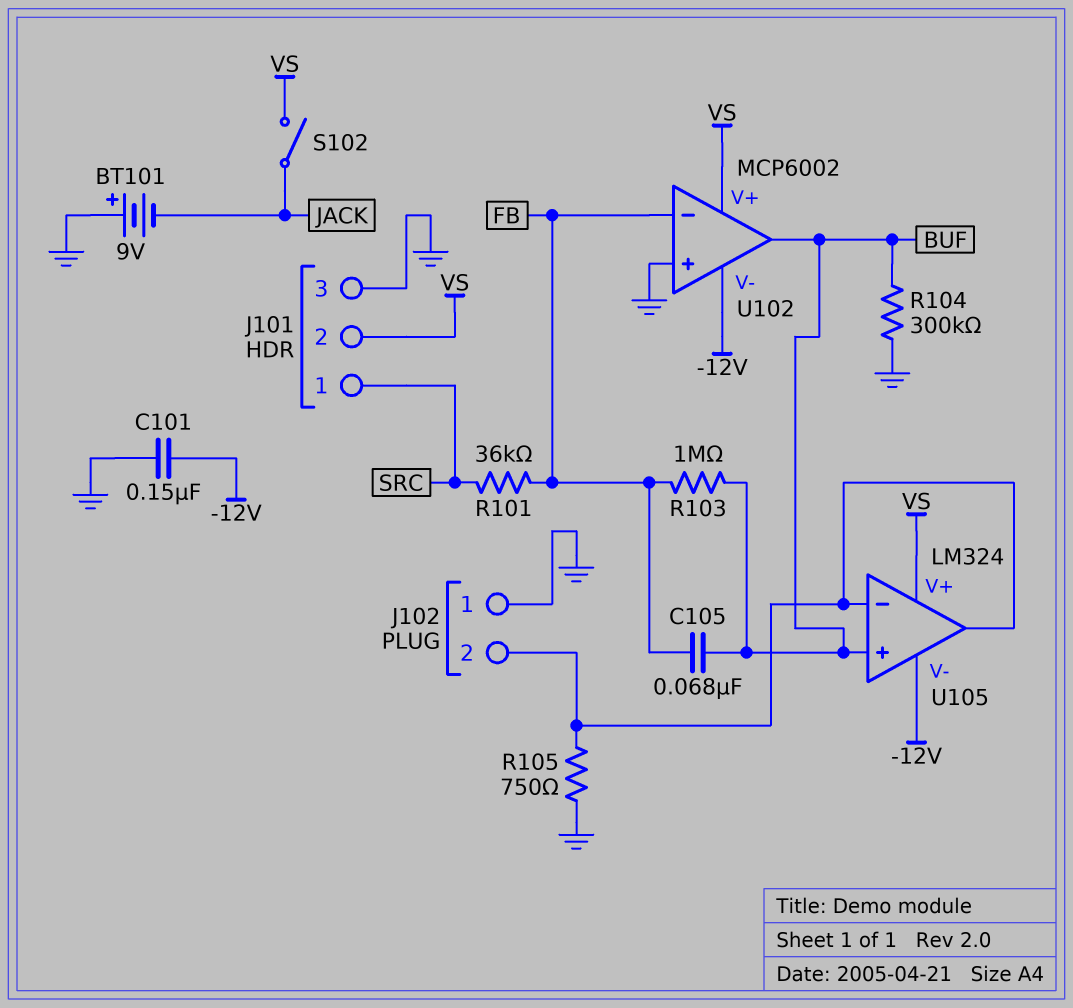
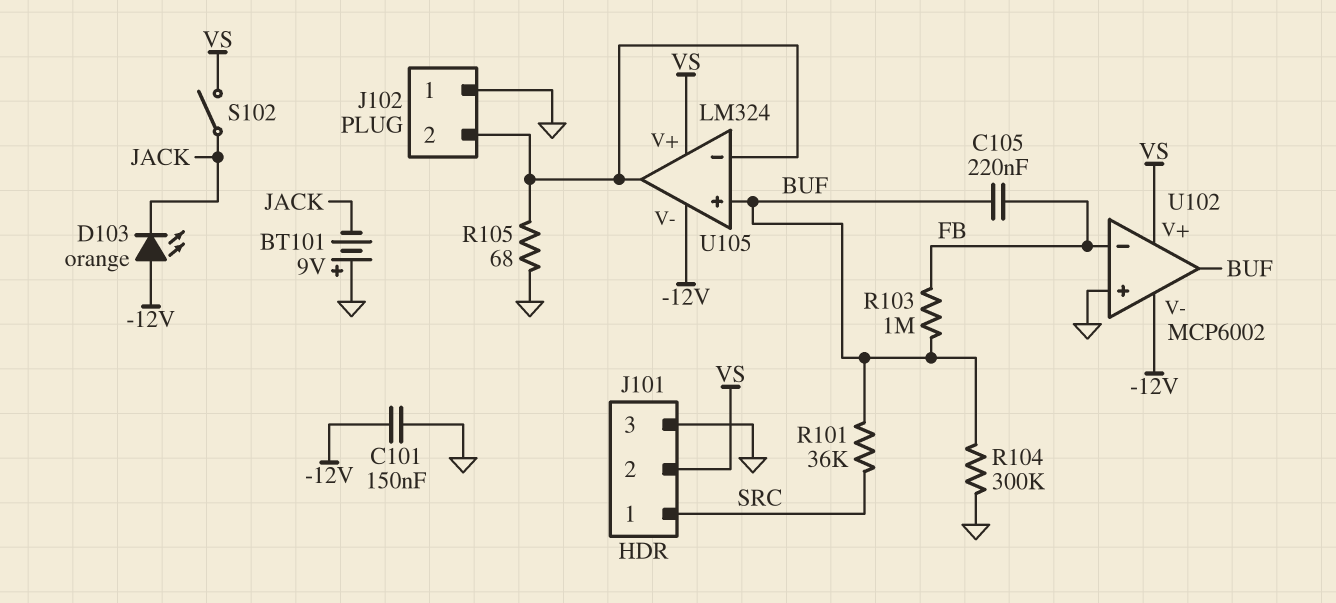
C105: 68nF (BUF, FB) -> 220nF (BUF, FB)
D103: none -> LED orange (A -12V, K JACK)
R101: 36k (FB, SRC) -> 36k (BUF, SRC)
R105: 750 (GND, J102/2) -> 68 (GND, J102/2)

